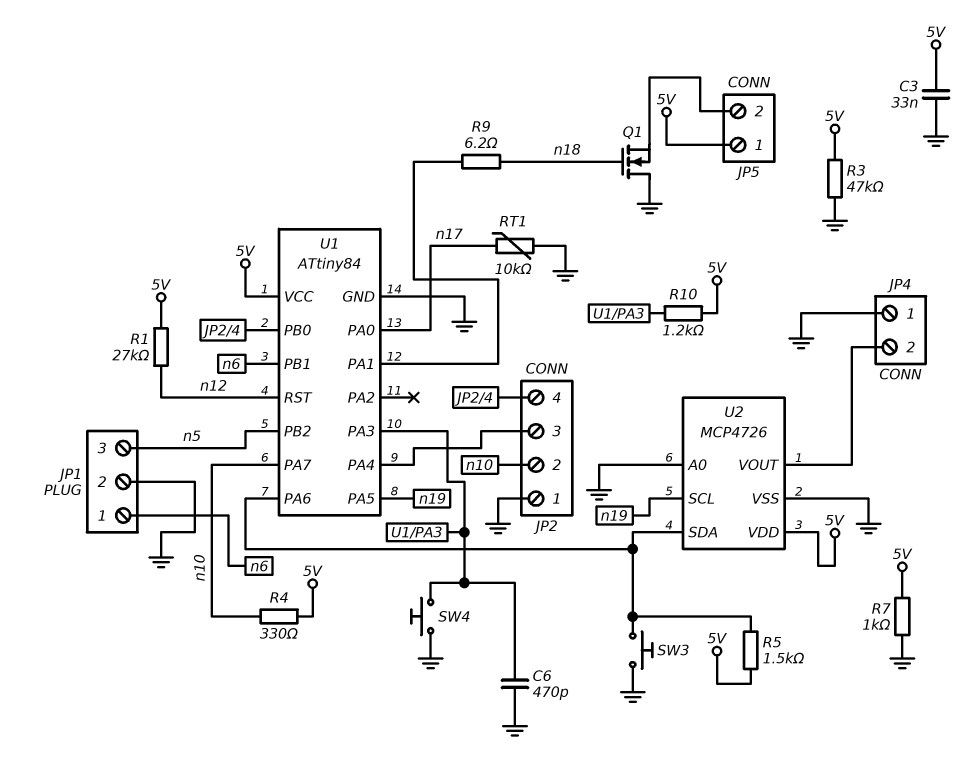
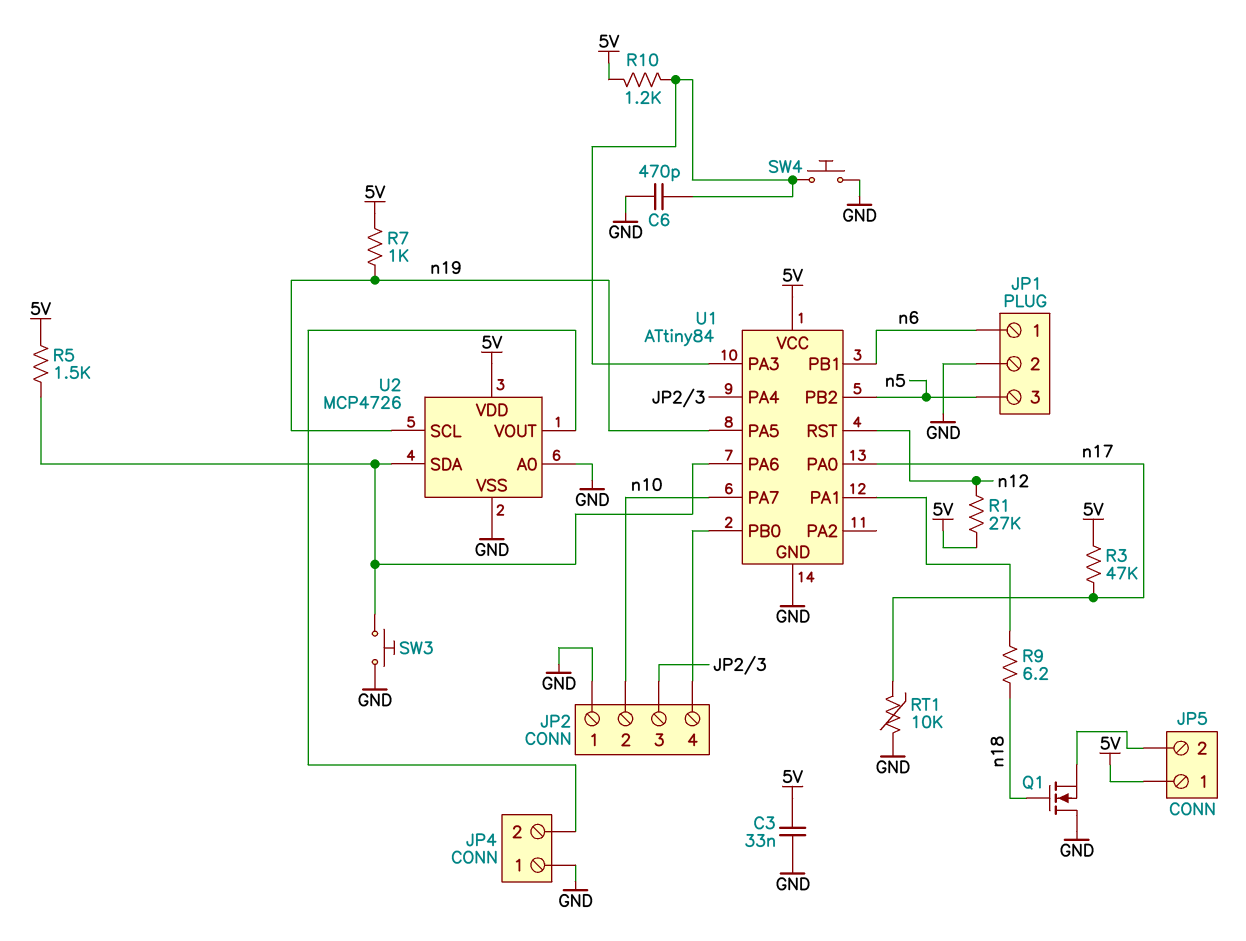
R3: 47k (5V, GND) -> 47k (5V, n17)
R4: 330 (5V, n10) -> none
R7: 1k (5V, GND) -> 1k (5V, n19)

